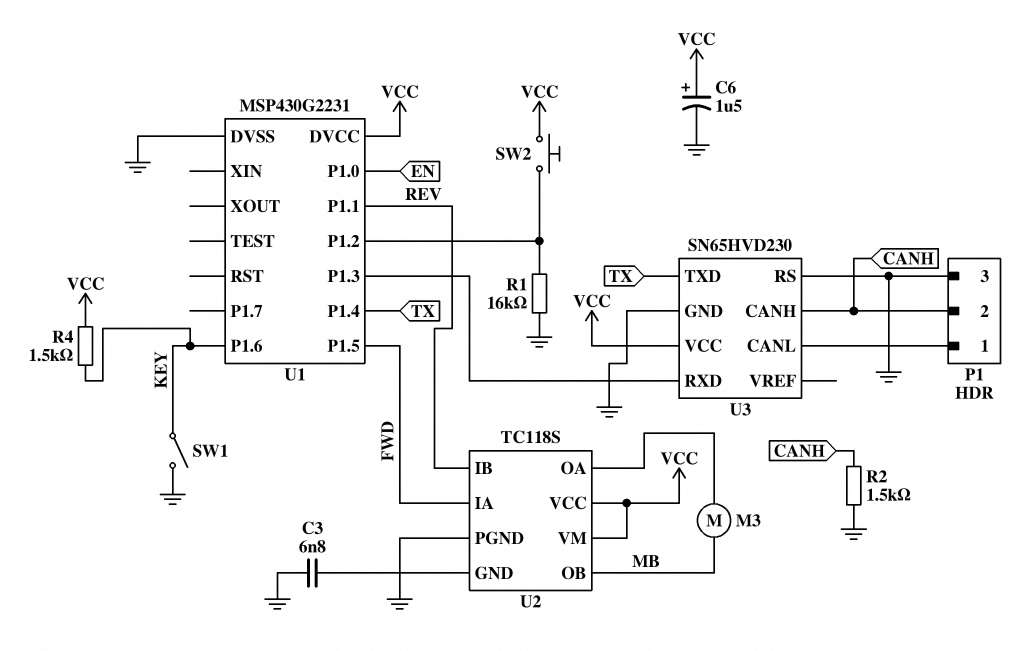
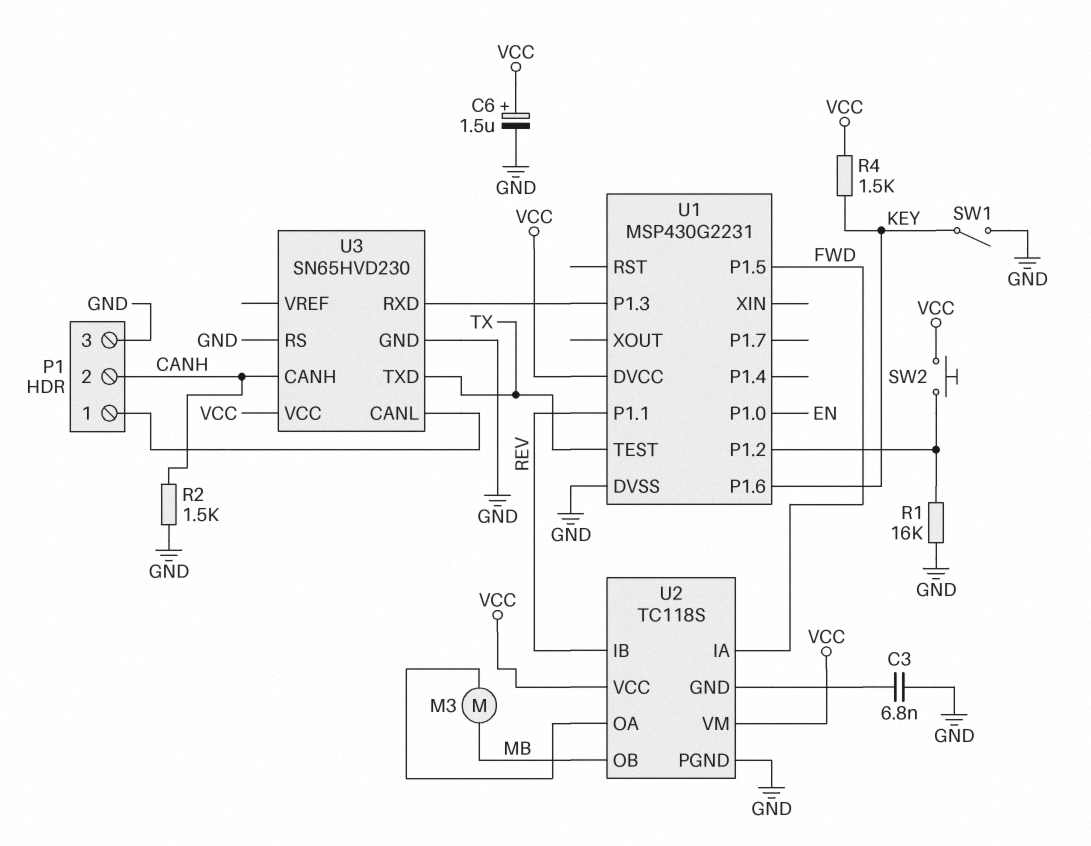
U1 pin P1.4: TX -> none
U1 pin TEST: none -> TX

